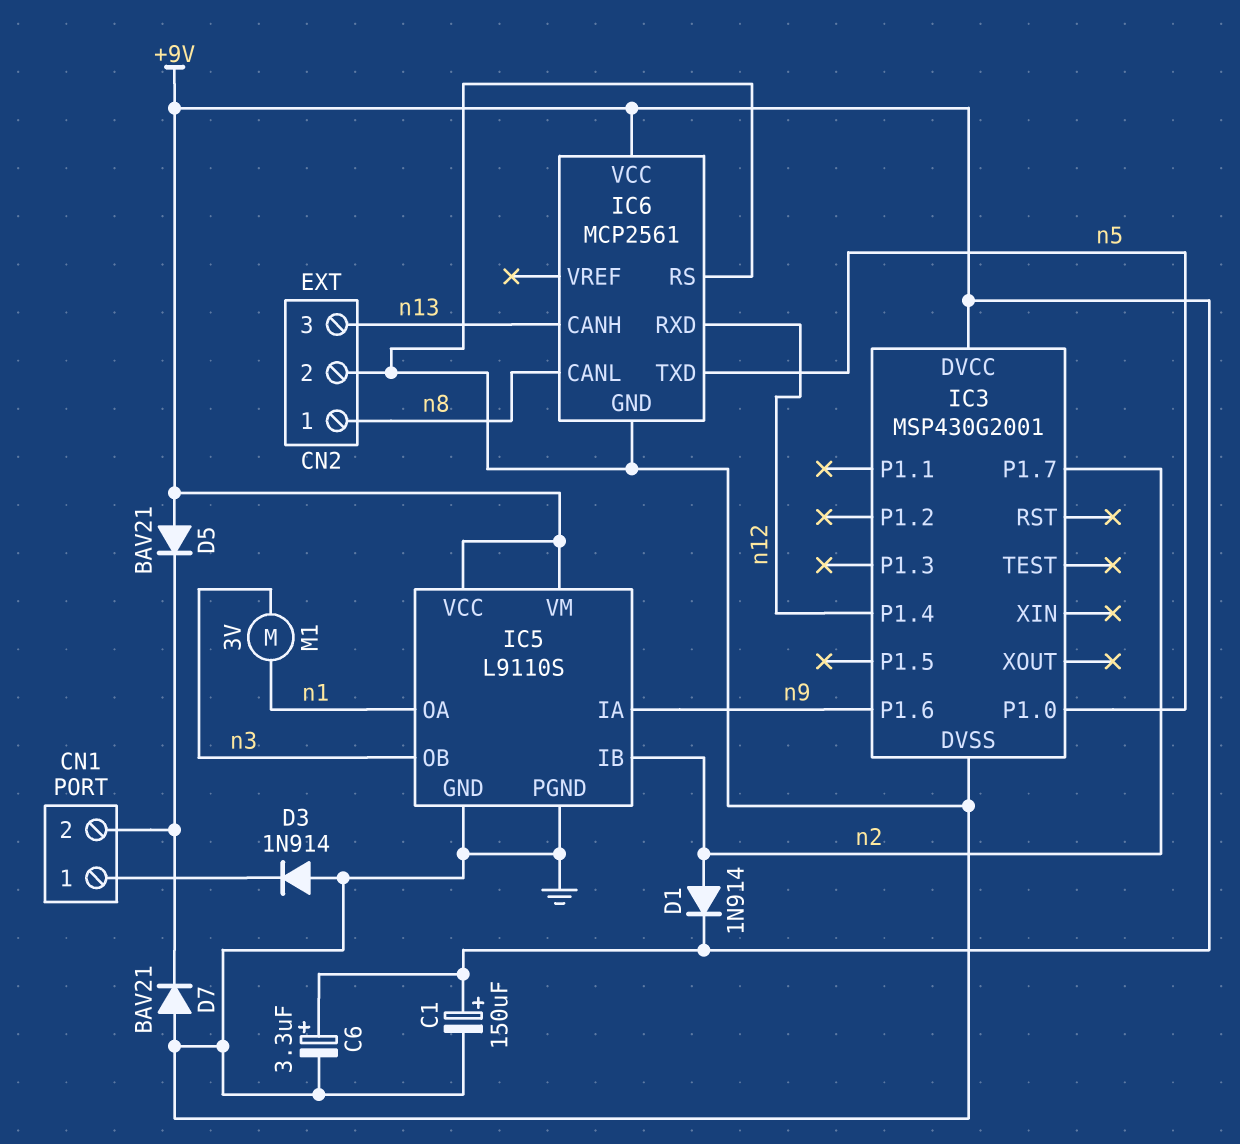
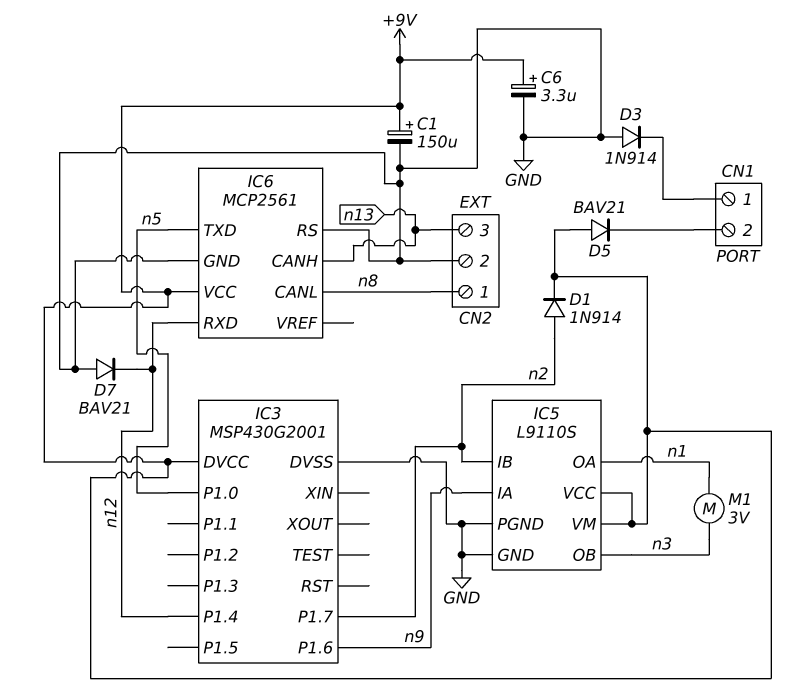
D7: diode BAV21 (A GND, K CN1/2) -> diode BAV21 (A GND, K n12)

